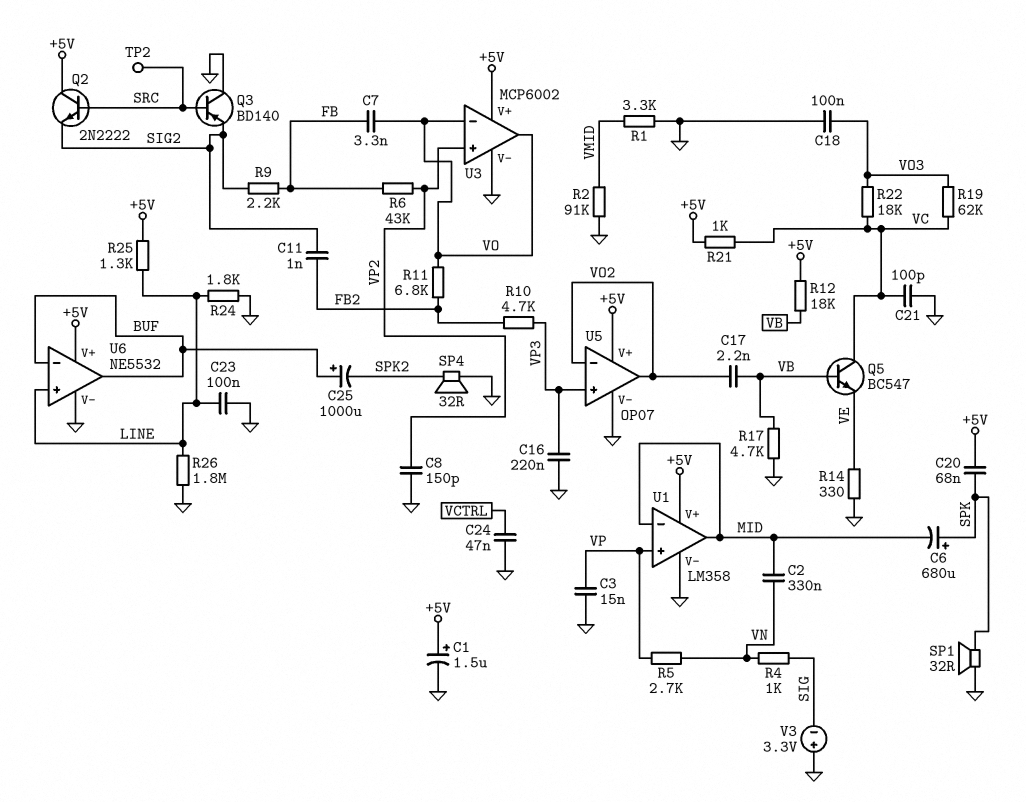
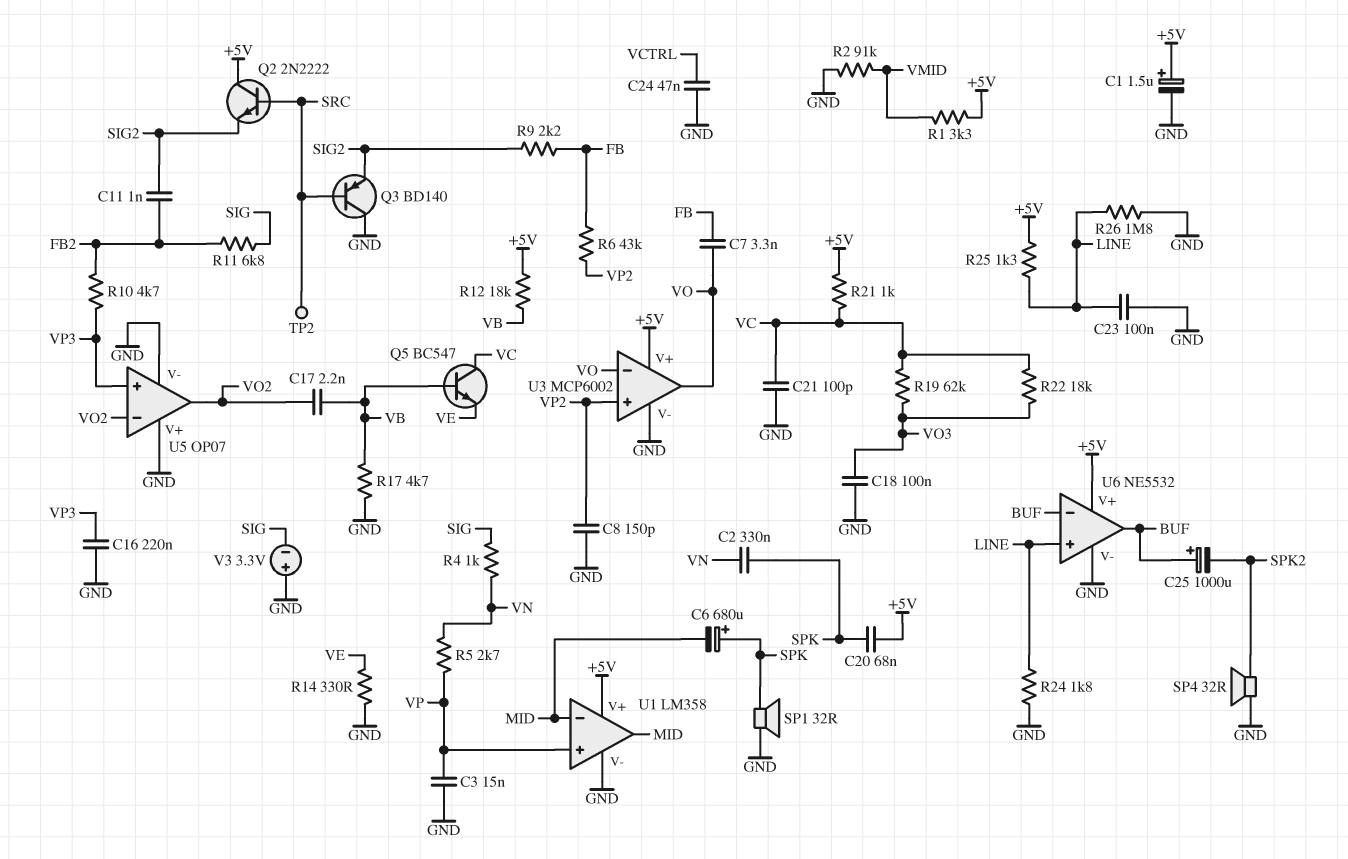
C2: 330nF (MID, VN) -> 330nF (SPK, VN)
R1: 3.3k (GND, VMID) -> 3.3k (+5V, VMID)
R11: 6.8k (FB2, VO) -> 6.8k (FB2, SIG)
U5 pin V+: +5V -> GND

